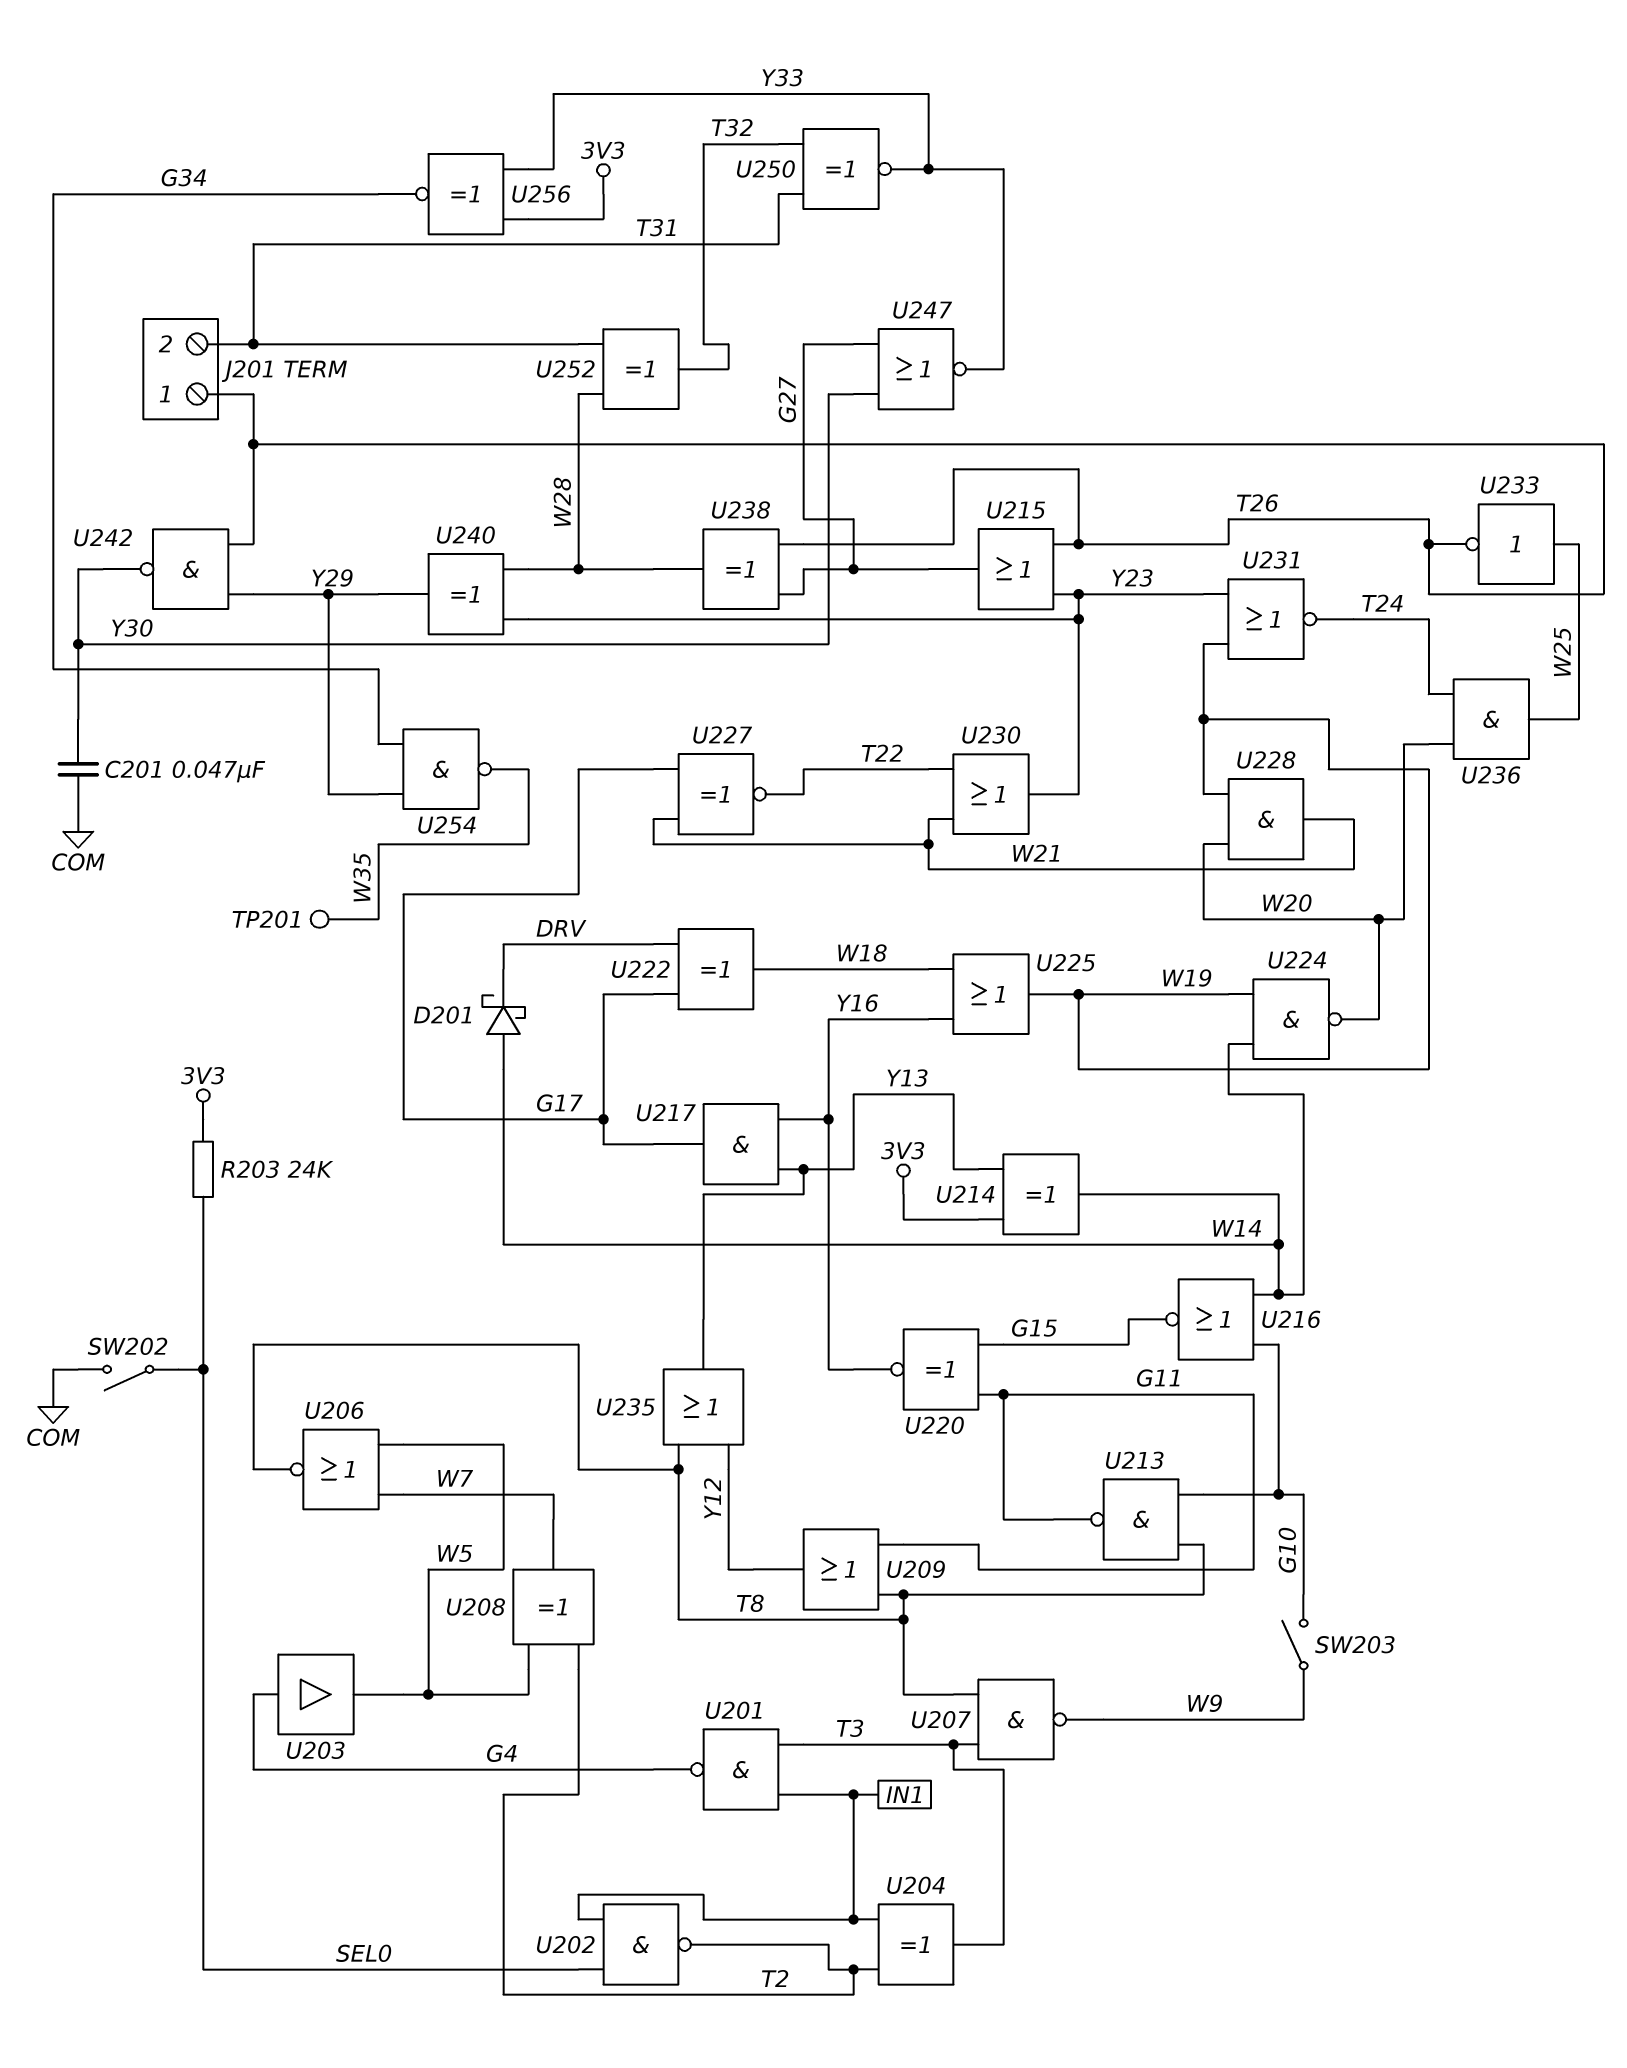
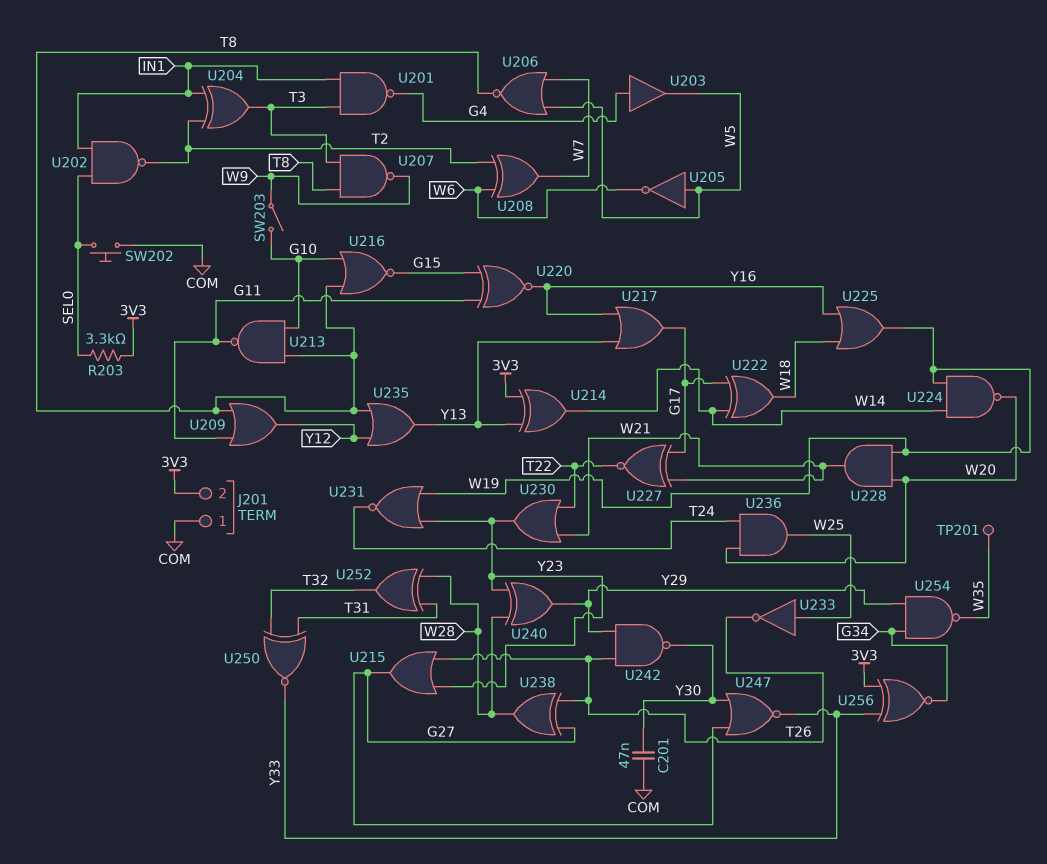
D201: schottky (A W14, K DRV) -> none
J201 pin 1: T26 -> COM
J201 pin 2: T31 -> 3V3
R203: 24k (3V3, SEL0) -> 3.3k (3V3, SEL0)
SW202: switch (COM, SEL0) -> button (COM, SEL0)
U205: none -> NOT (in W5, out W6)
U208: XOR (in T2, in W5, out W7) -> XOR (in T2, in W6, out W7)
U216: NOR (in G10, in W14, out G15) -> NOR (in G10, in T8, out G15)
U217: AND (in Y13, in Y16, out G17) -> OR (in Y13, in Y16, out G17)
U222: XOR (in DRV, in G17, out W18) -> XOR (in G17, in W14, out W18)

